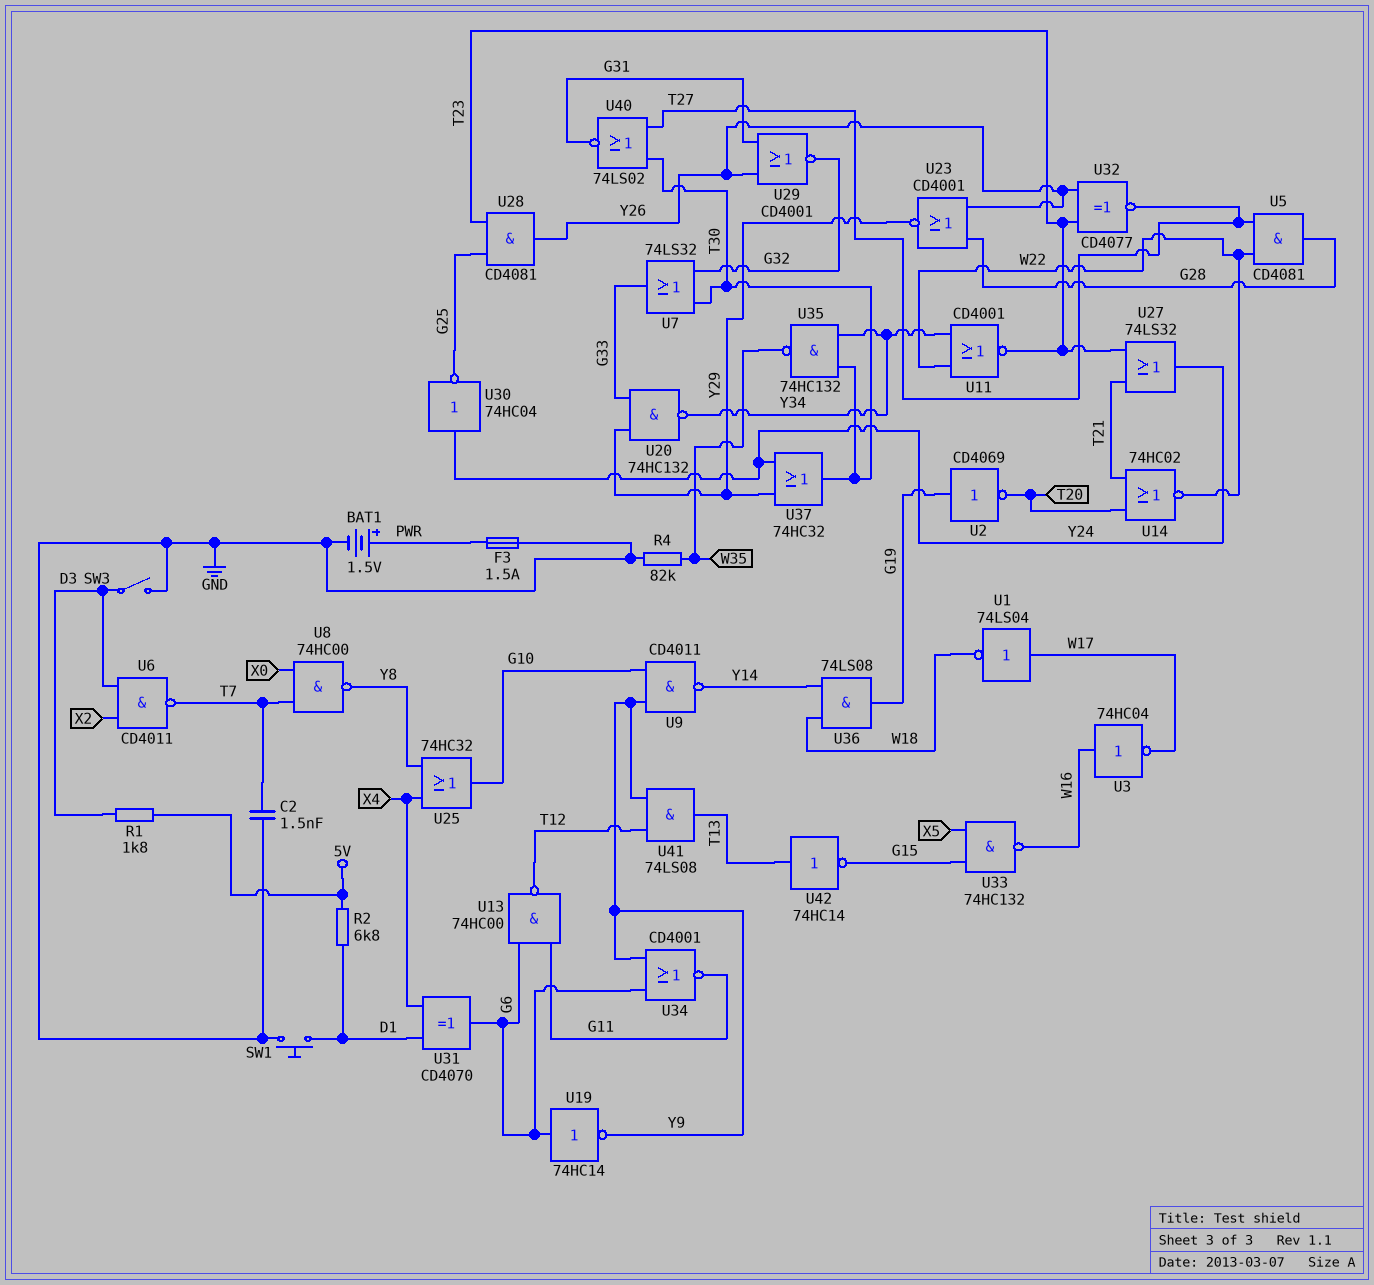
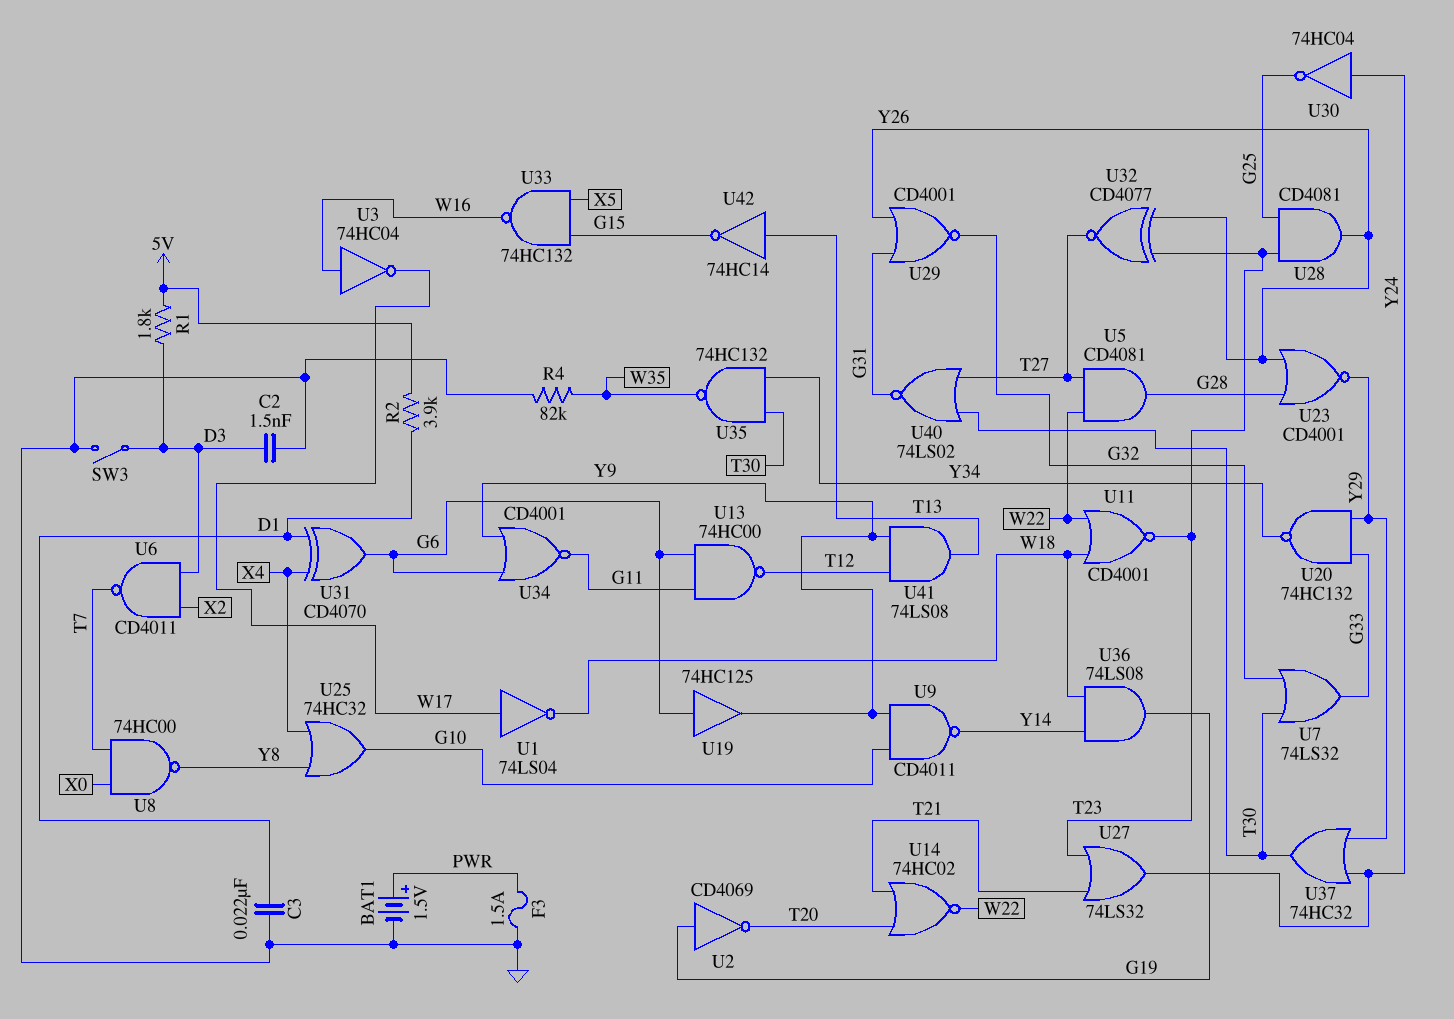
C2: 1.5nF (GND, T7) -> 1.5nF (D3, GND)
C3: none -> 22nF (D1, GND)
R2: 6.8k (5V, D1) -> 3.9k (5V, D1)
SW1: button (D1, GND) -> none
U11: NOR CD4001 (in W22, in Y34, out T23) -> NOR CD4001 (in W18, in W22, out T23)
U19: NOT 74HC14 (in G6, out Y9) -> buffer 74HC125 (in G6, out Y9)

